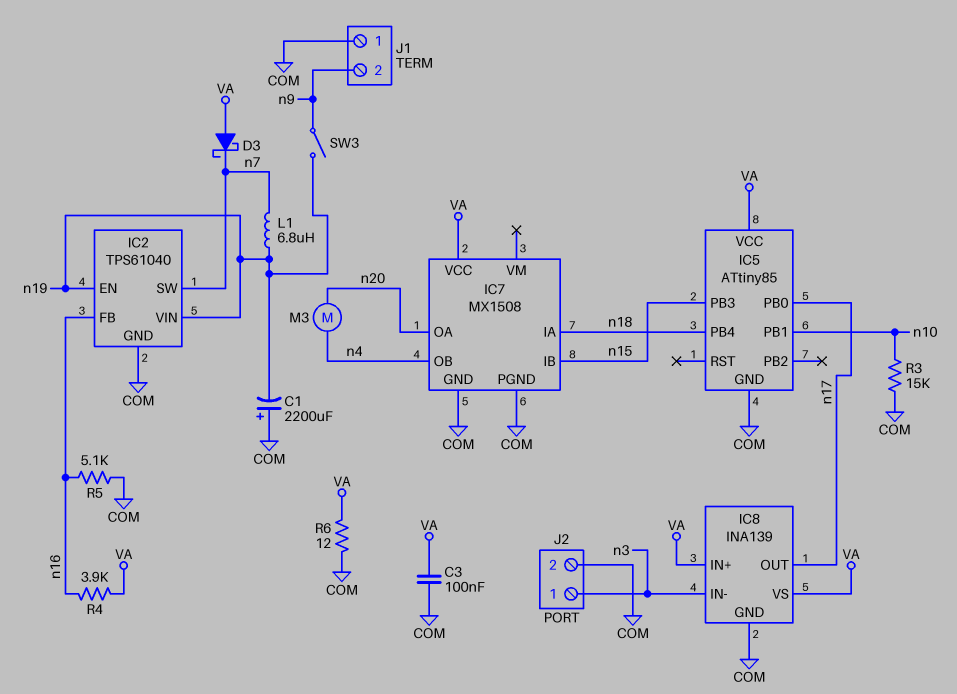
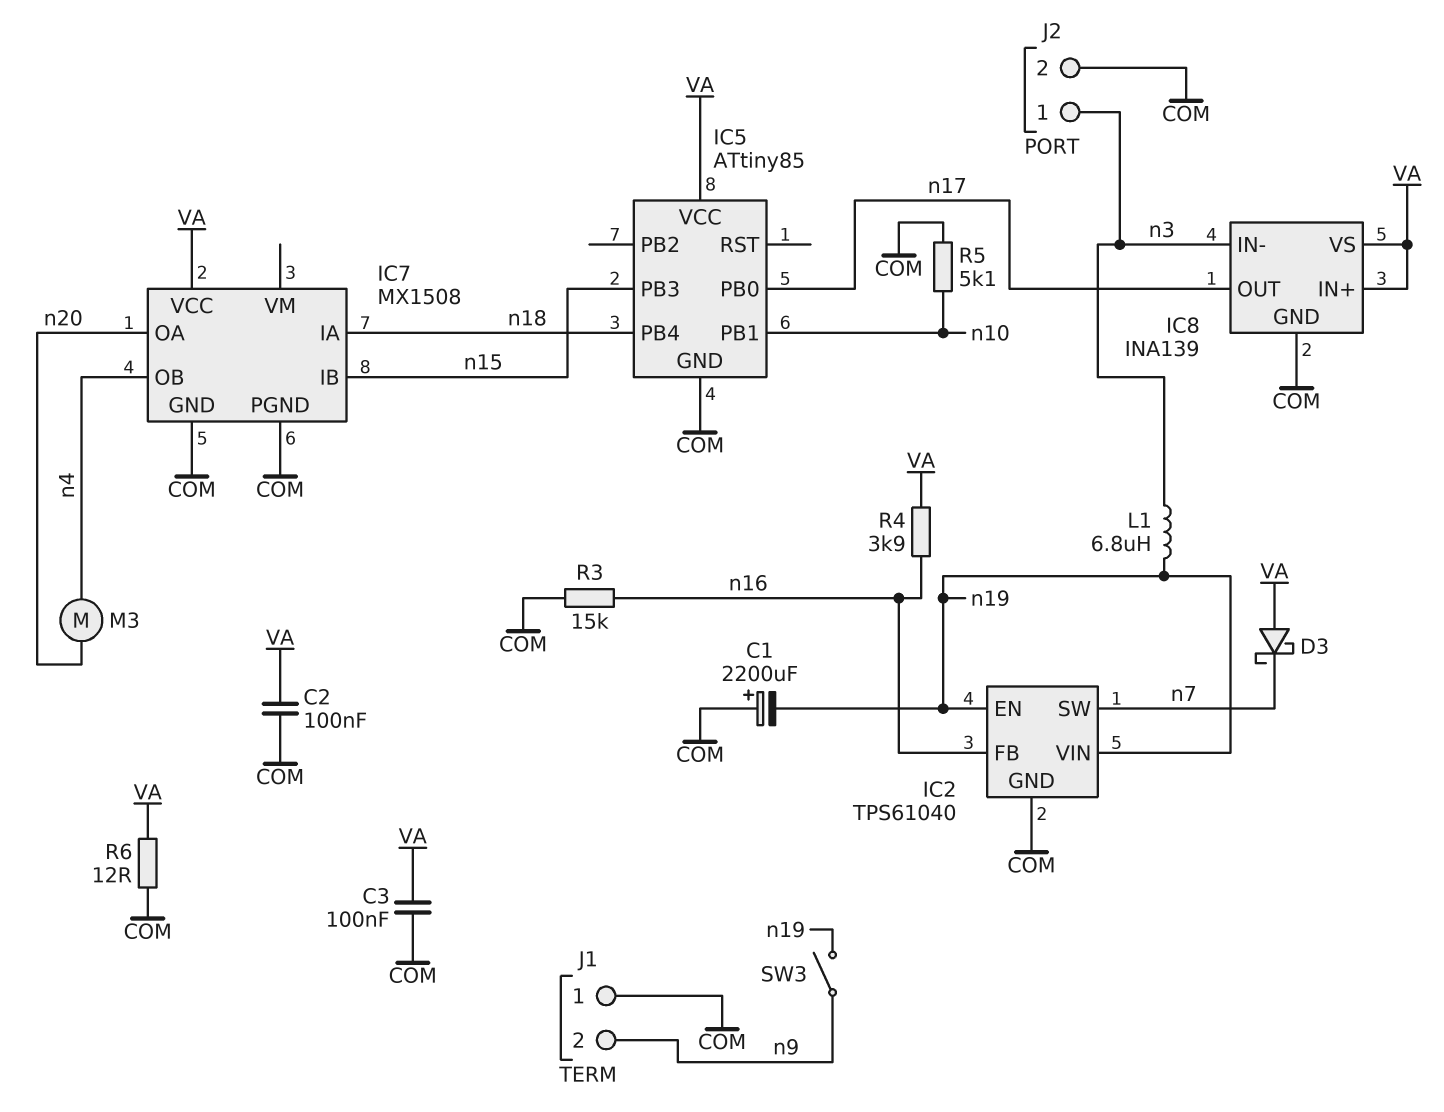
C2: none -> 100nF (COM, VA)
L1: 6.8uH (n7, n19) -> 6.8uH (n3, n19)
R3: 15k (COM, n10) -> 15k (COM, n16)
R5: 5.1k (COM, n16) -> 5.1k (COM, n10)

